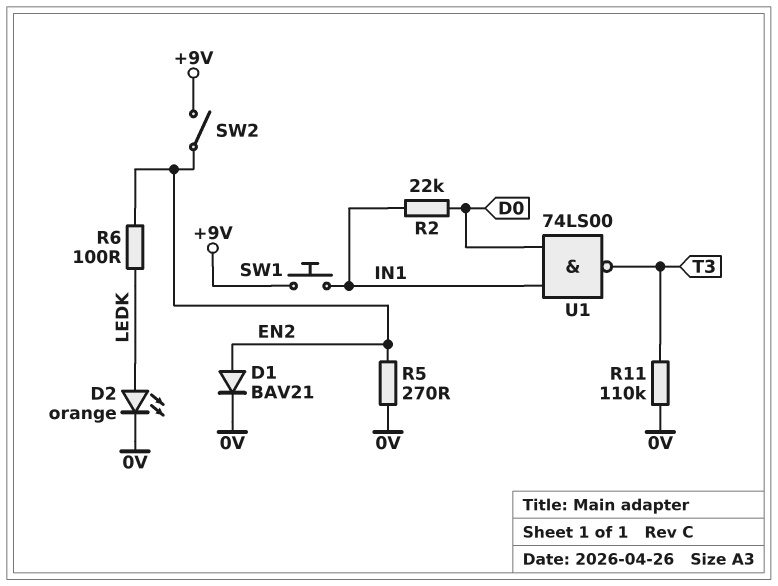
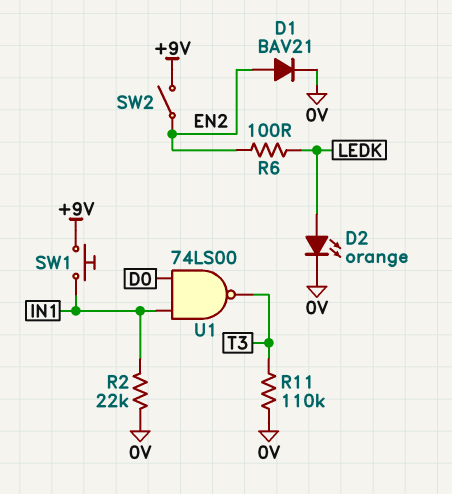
R2: 22k (D0, IN1) -> 22k (0V, IN1)
R5: 270 (0V, EN2) -> none

